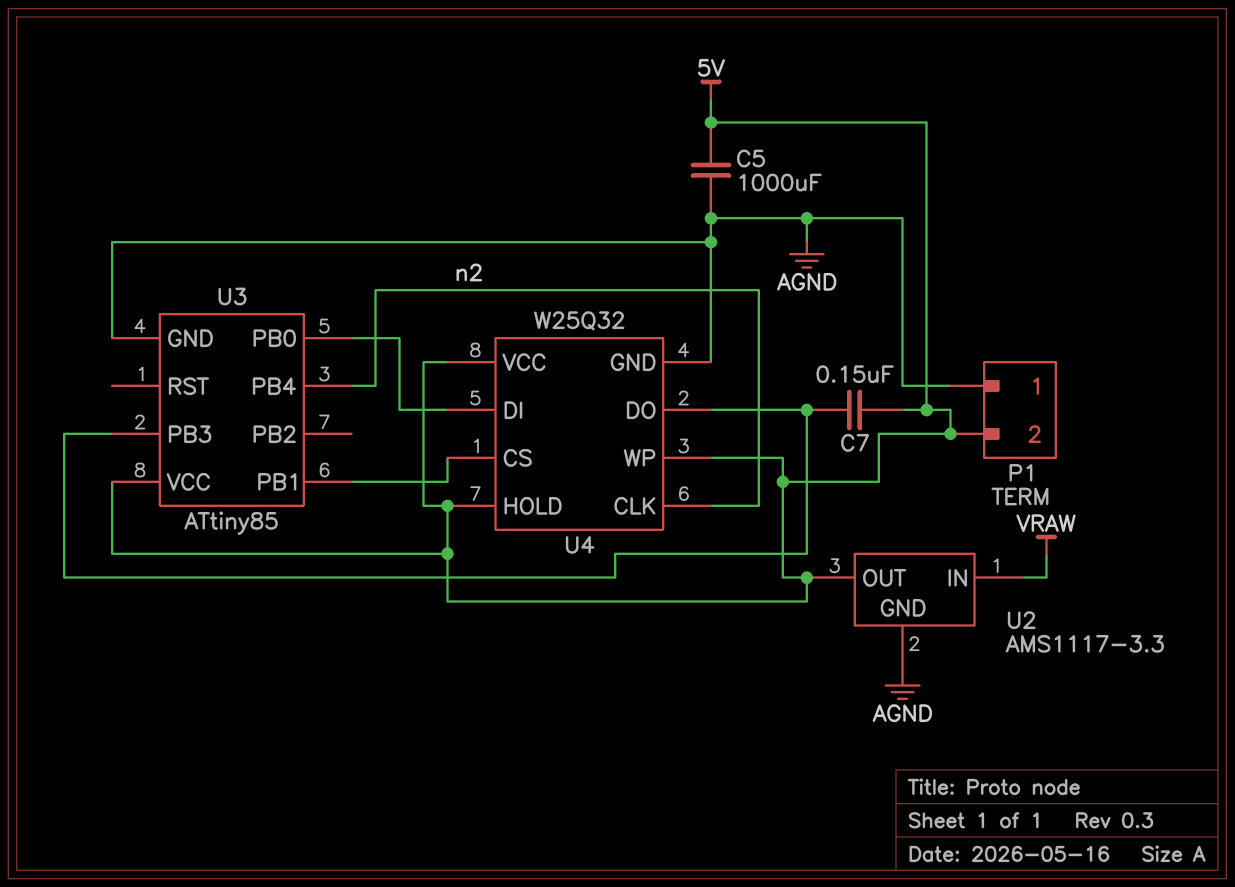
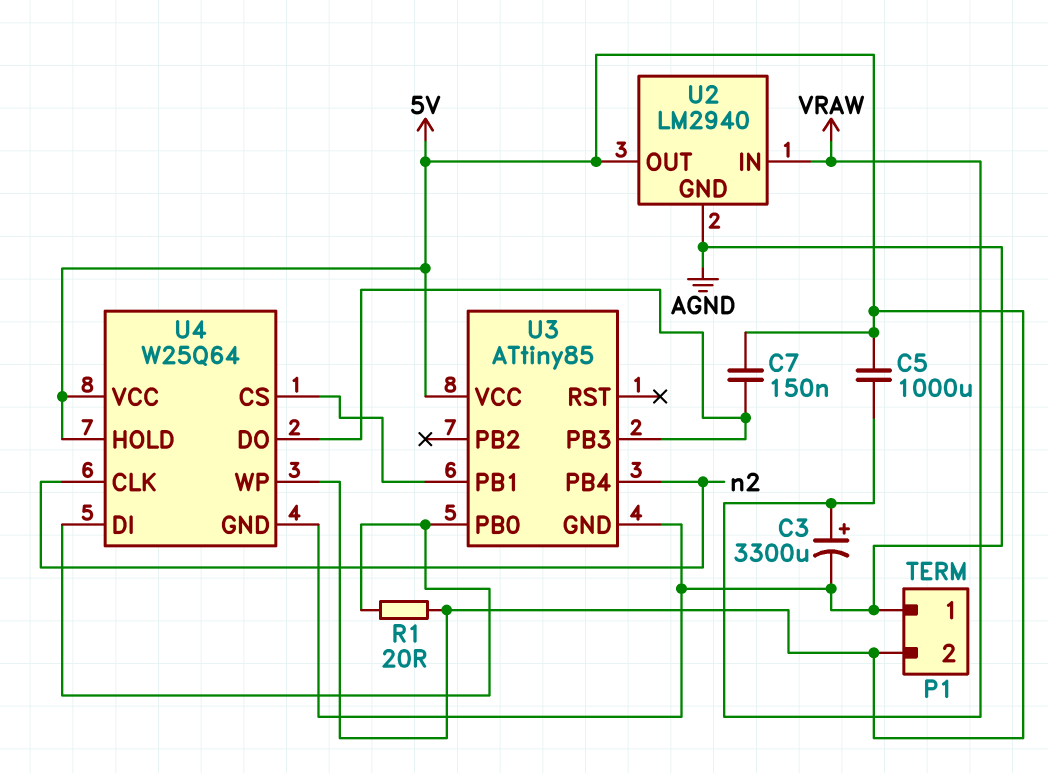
C3: none -> 3300uF (plus VRAW, minus AGND)
C5: 1000uF (5V, AGND) -> 1000uF (5V, VRAW)
R1: none -> 20 (5V, U3/PB0)
U2: AMS1117-3.3 -> LM2940
U4: W25Q32 -> W25Q64

